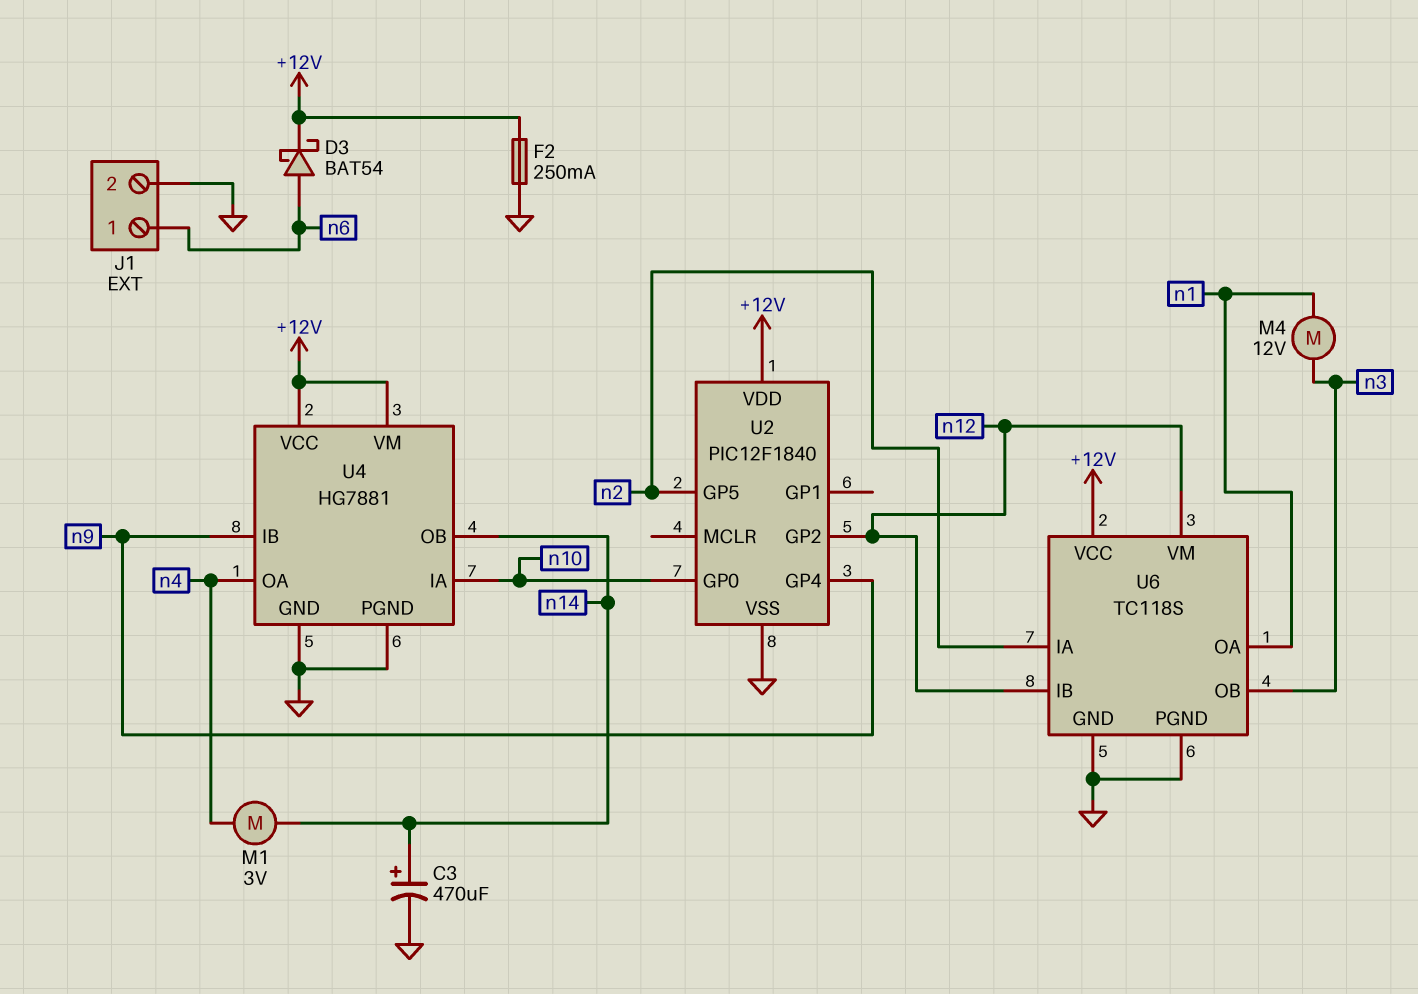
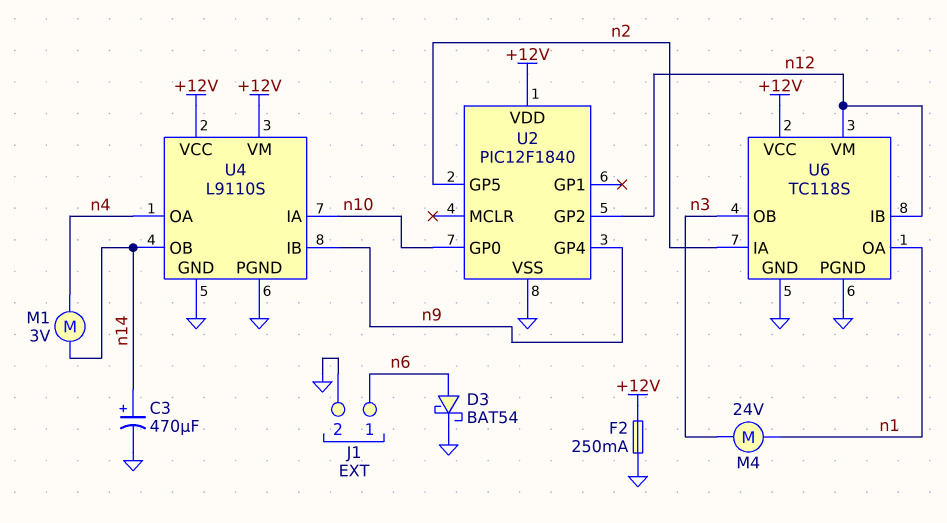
D3: schottky BAT54 (A n6, K +12V) -> schottky BAT54 (A n6, K GND)
M4: motor 12V (n1, n3) -> motor 24V (n1, n3)
U4: HG7881 -> L9110S

